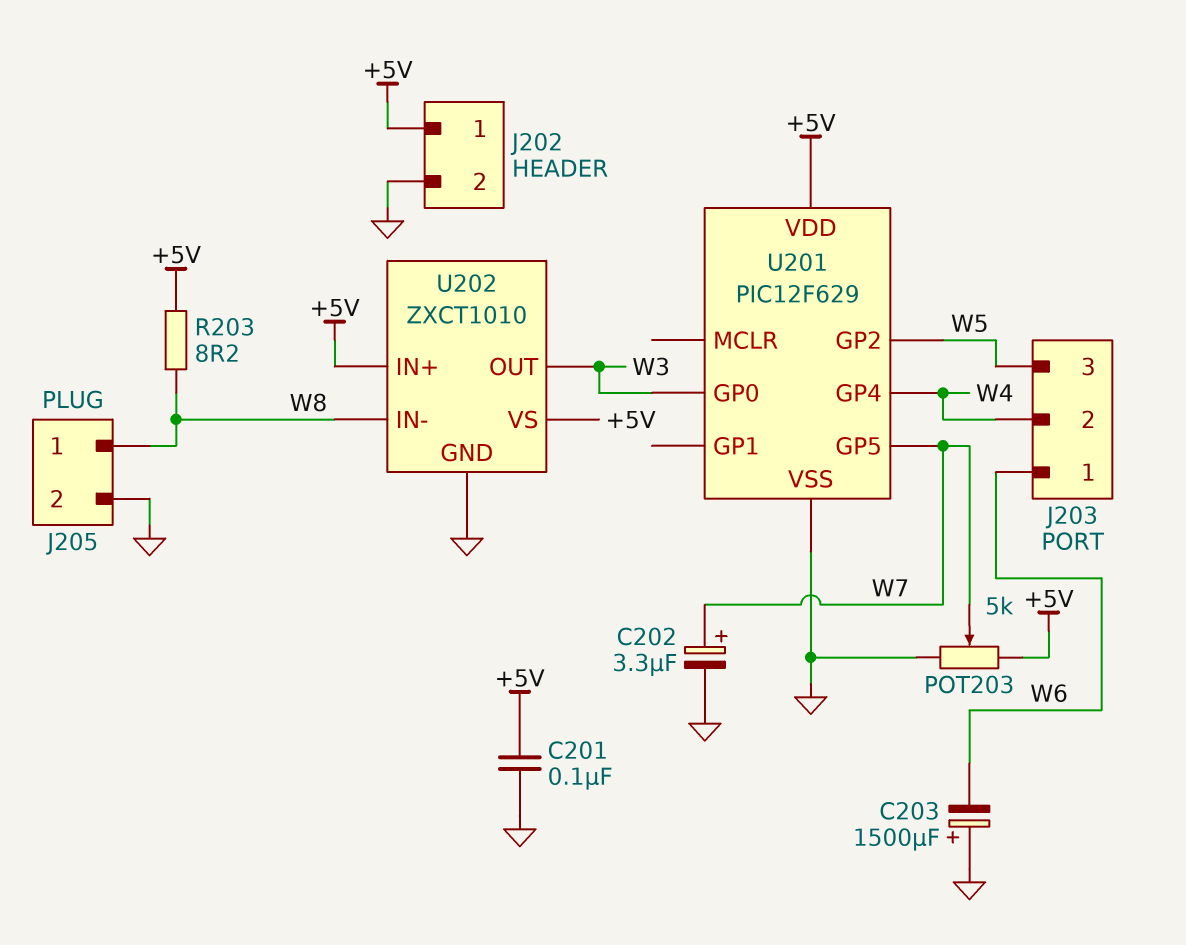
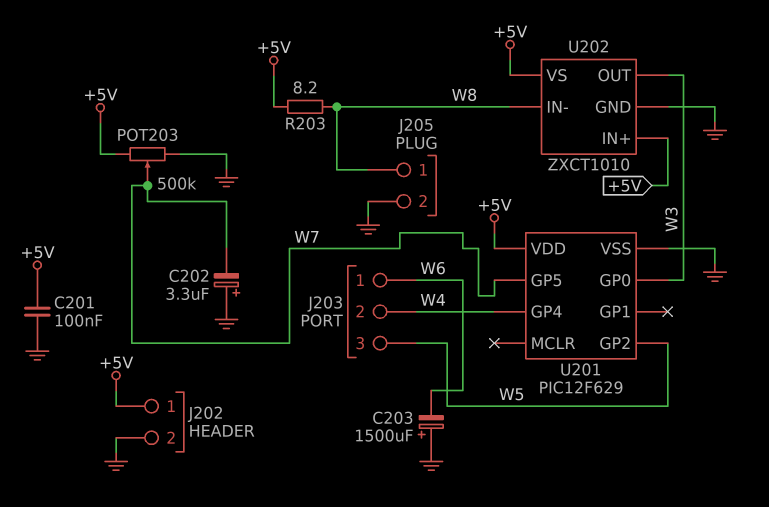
C202: 3.3uF (plus W7, minus GND) -> 3.3uF (plus GND, minus W7)
POT203: 5k (+5V, GND, wiper W7) -> 500k (+5V, GND, wiper W7)

